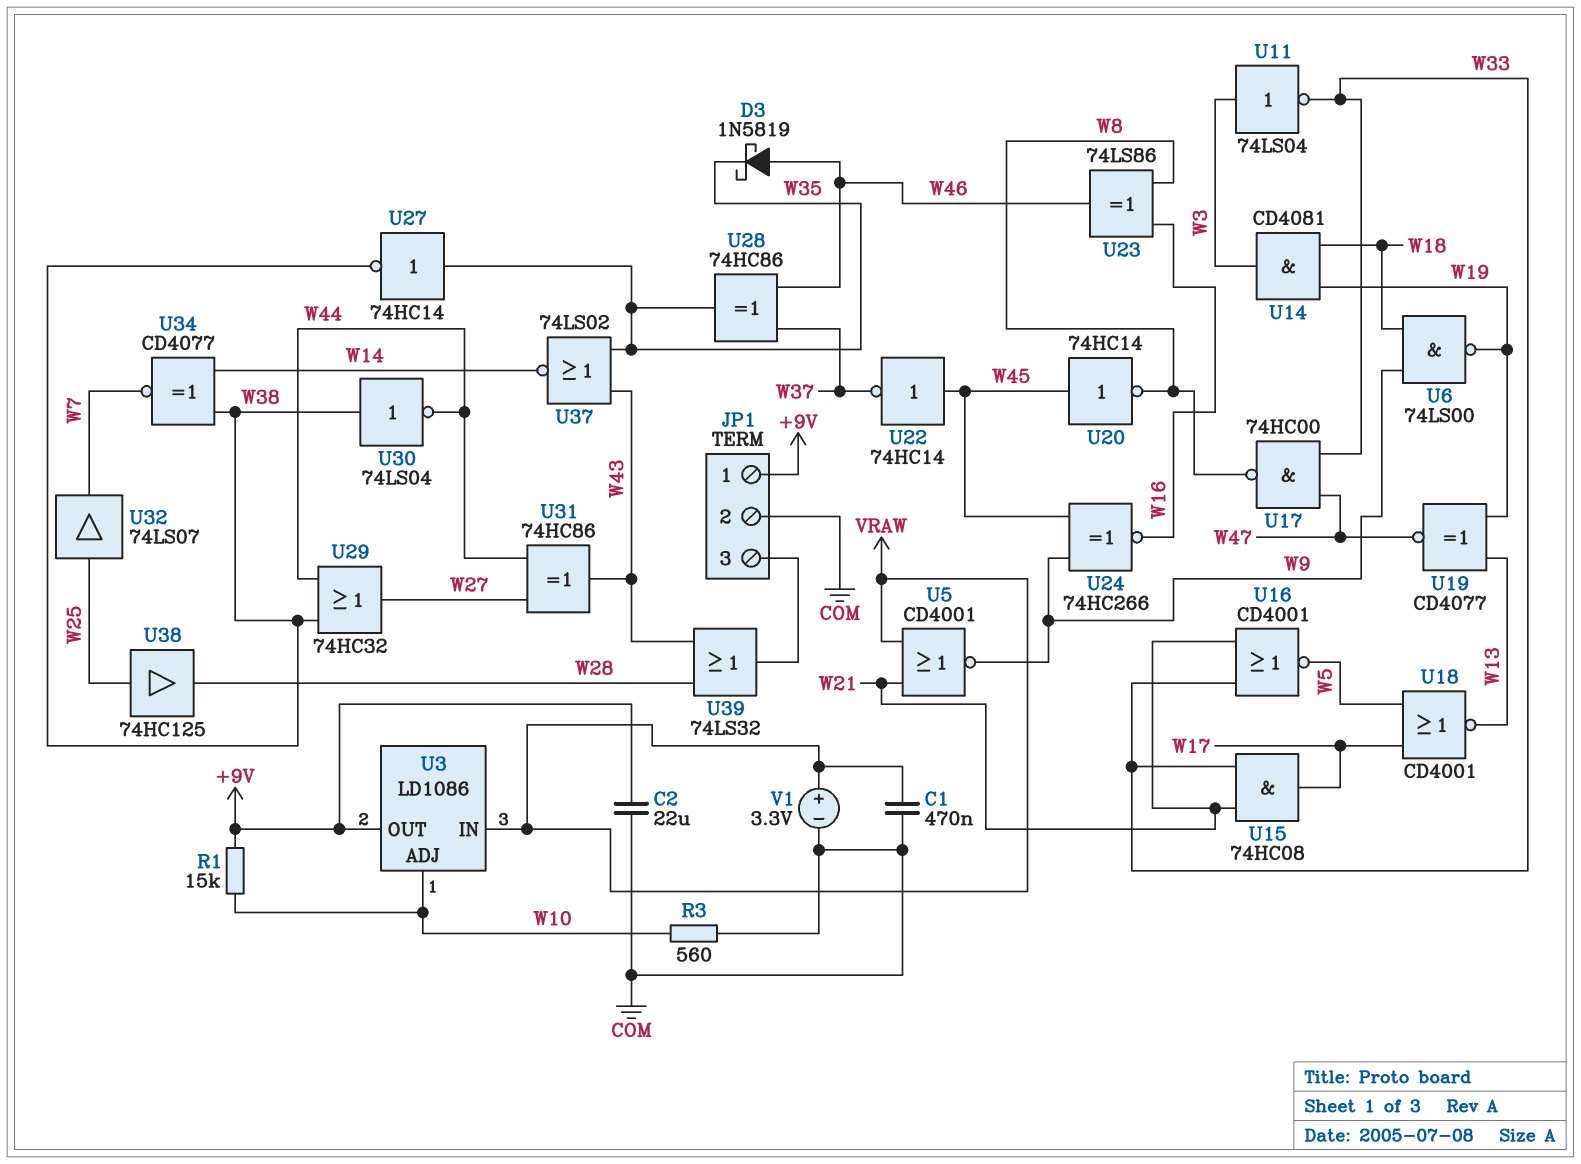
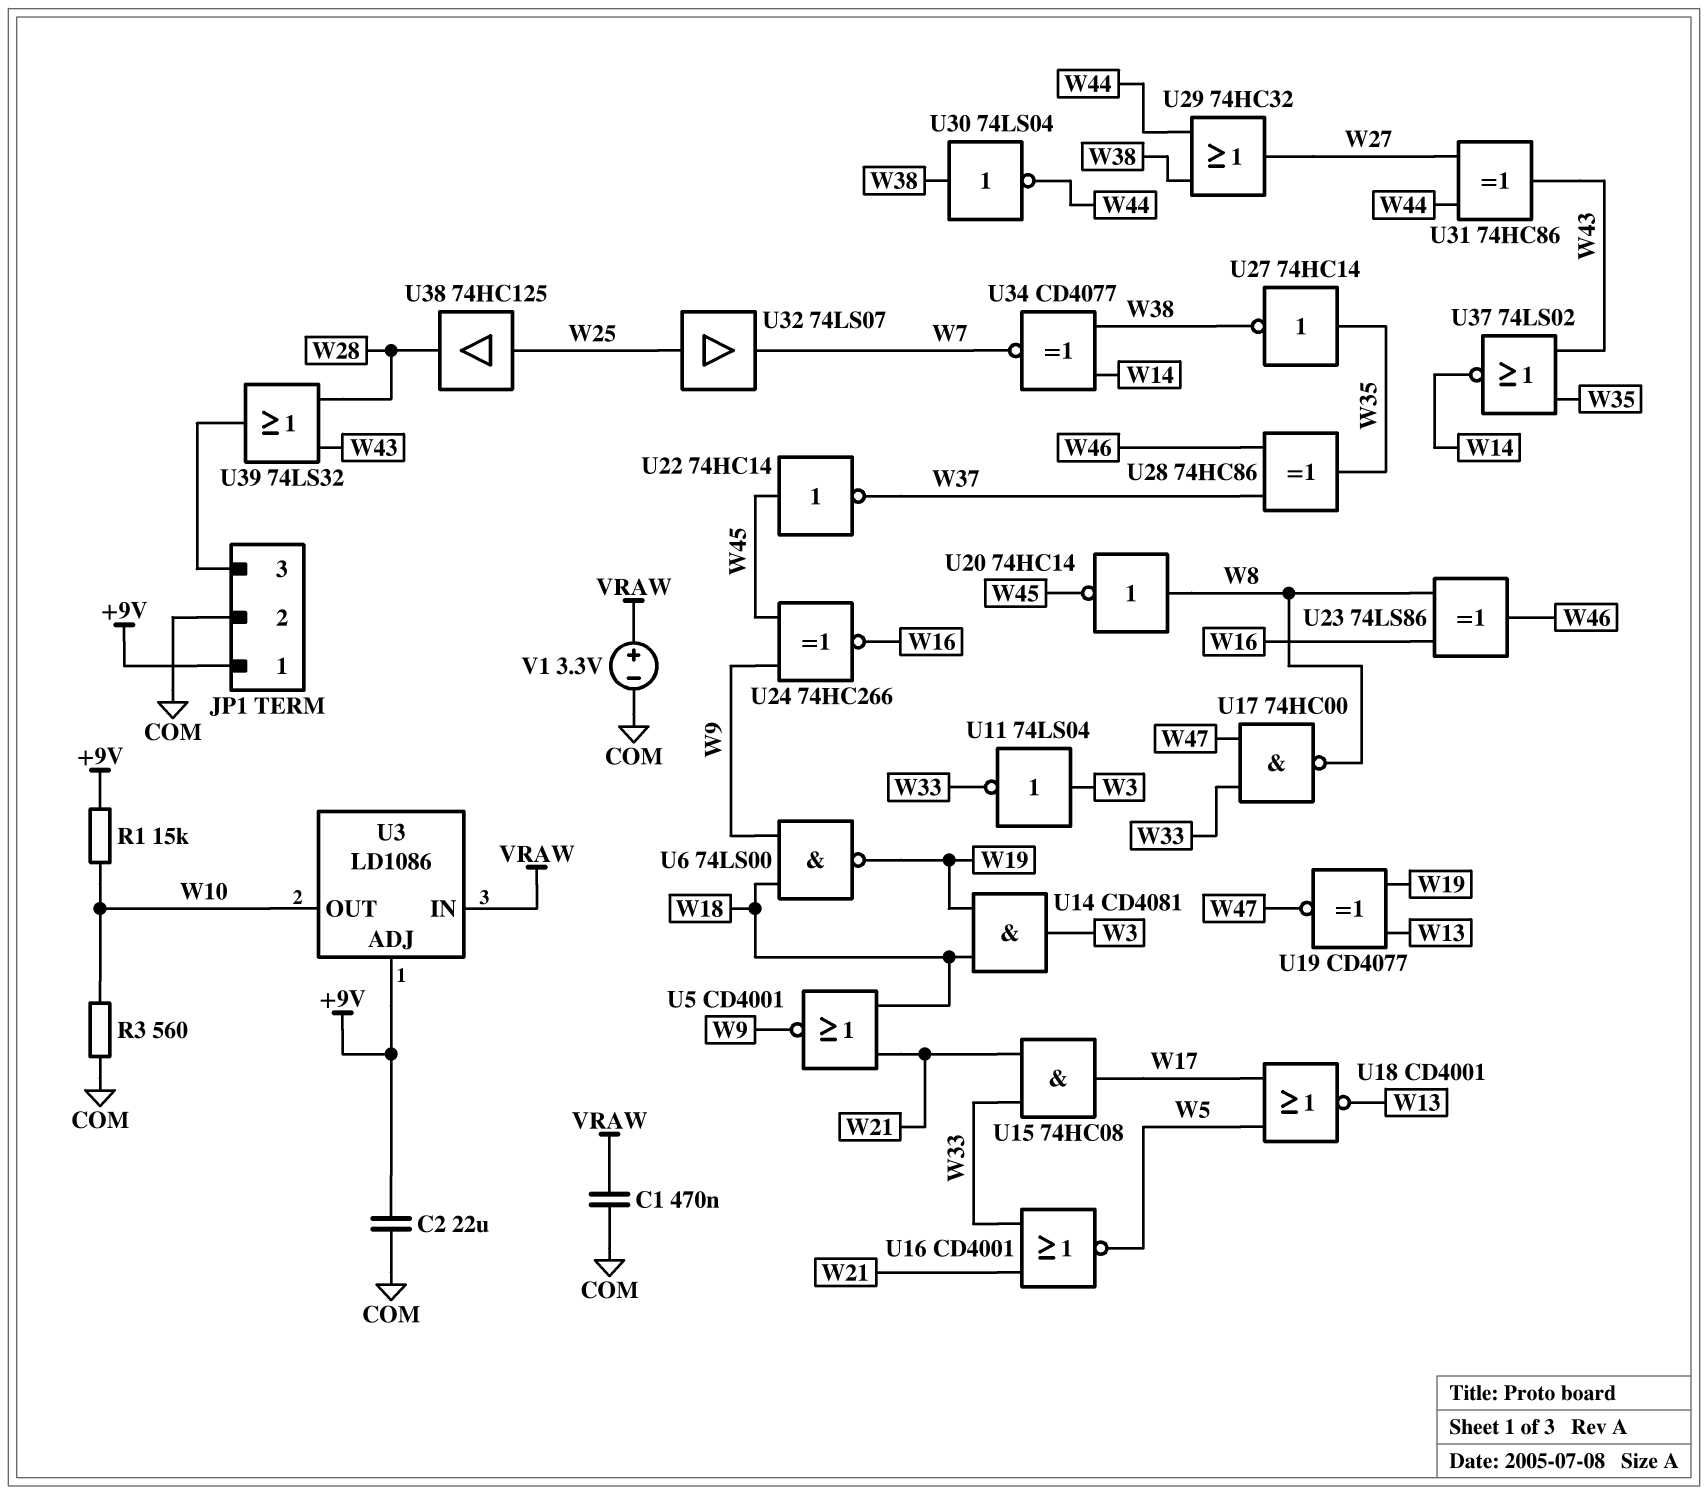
D3: schottky 1N5819 (A W46, K W35) -> none
U3 pin ADJ: W10 -> +9V
U3 pin OUT: +9V -> W10
U5: NOR CD4001 (in VRAW, in W21, out W9) -> NOR CD4001 (in W18, in W21, out W9)
U20: NOT 74HC14 (in W45, out W8) -> NOT 74HC14 (in W8, out W45)

